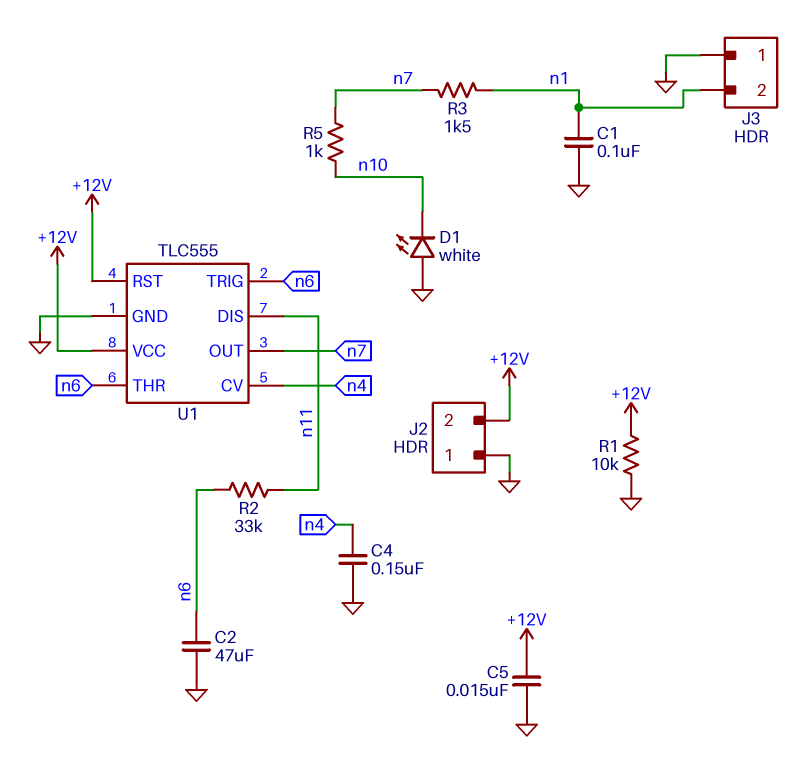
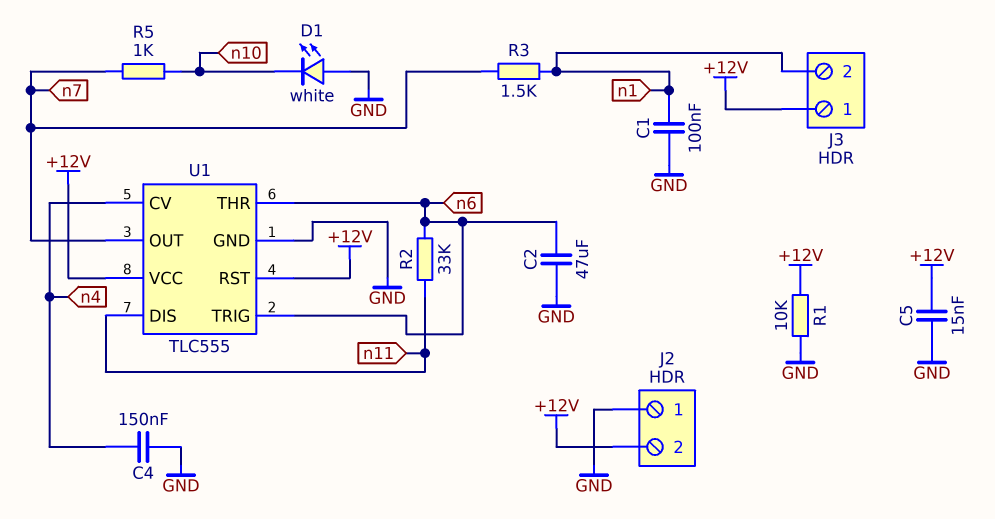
J3 pin 1: GND -> +12V

